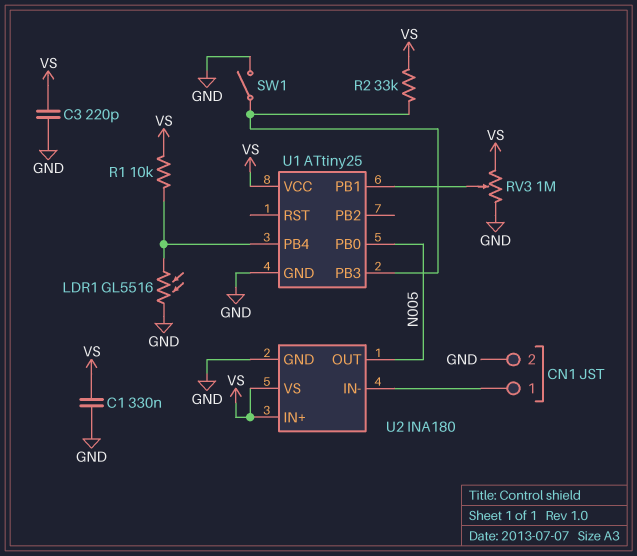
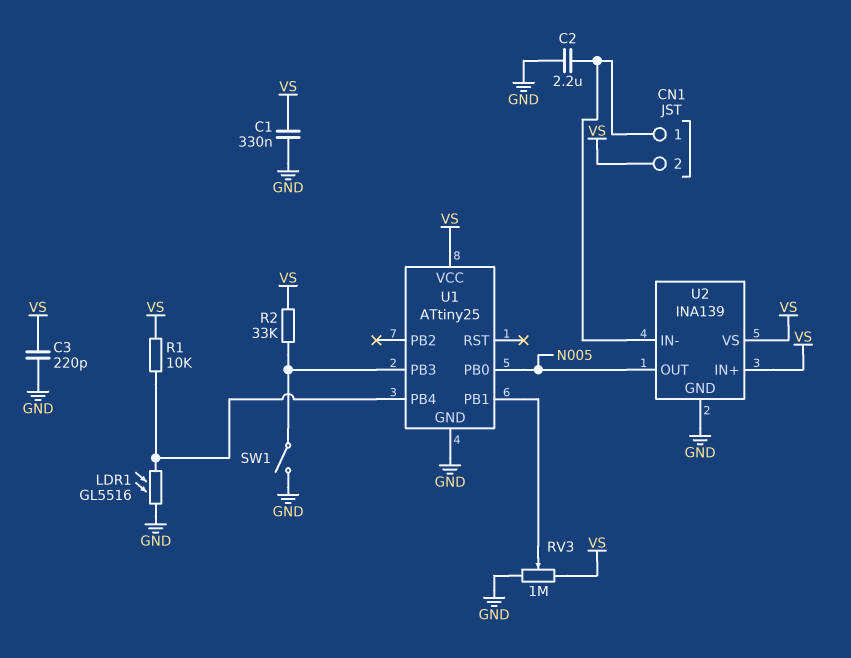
C2: none -> 2.2uF (CN1/1, GND)
CN1 pin 2: GND -> VS
U2: INA180 -> INA139

